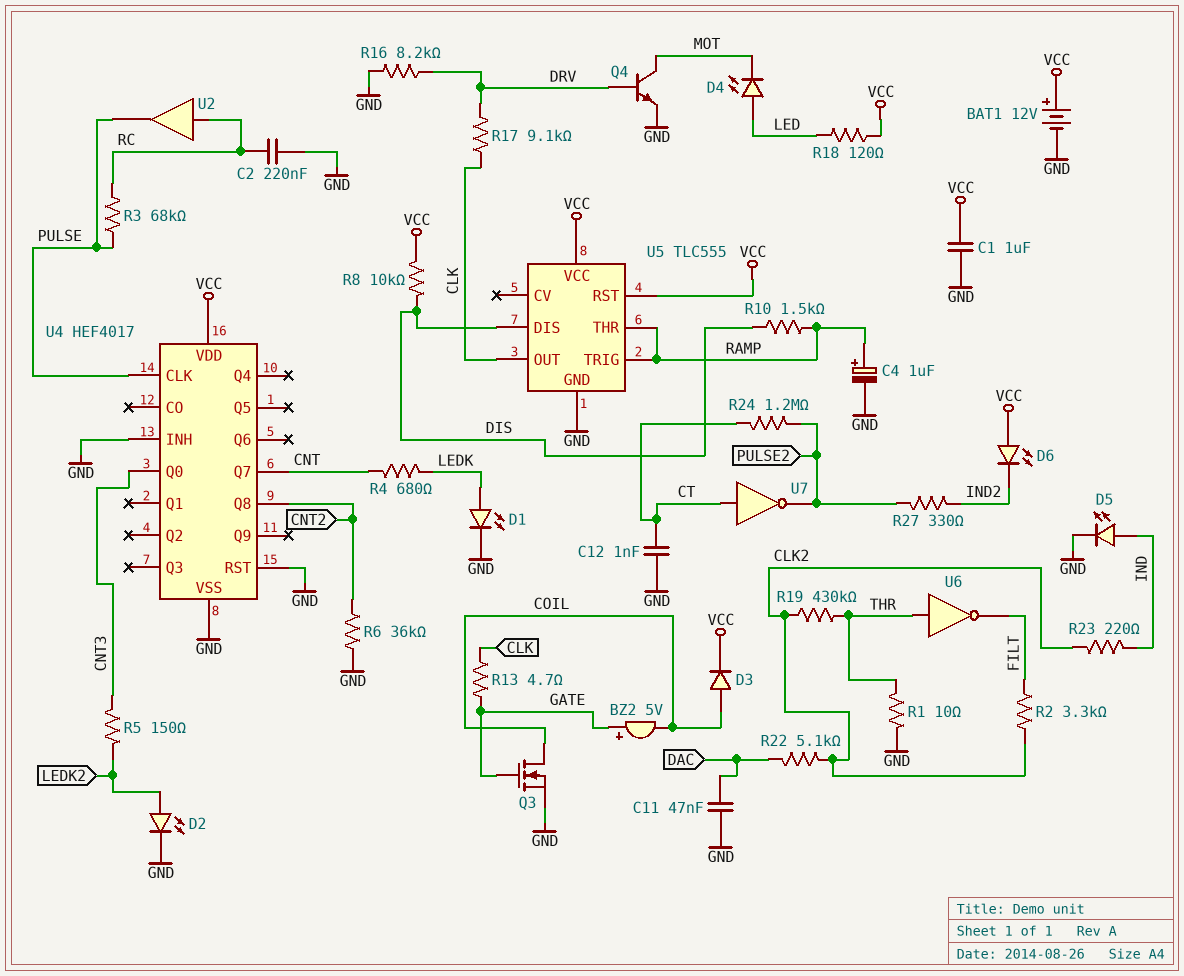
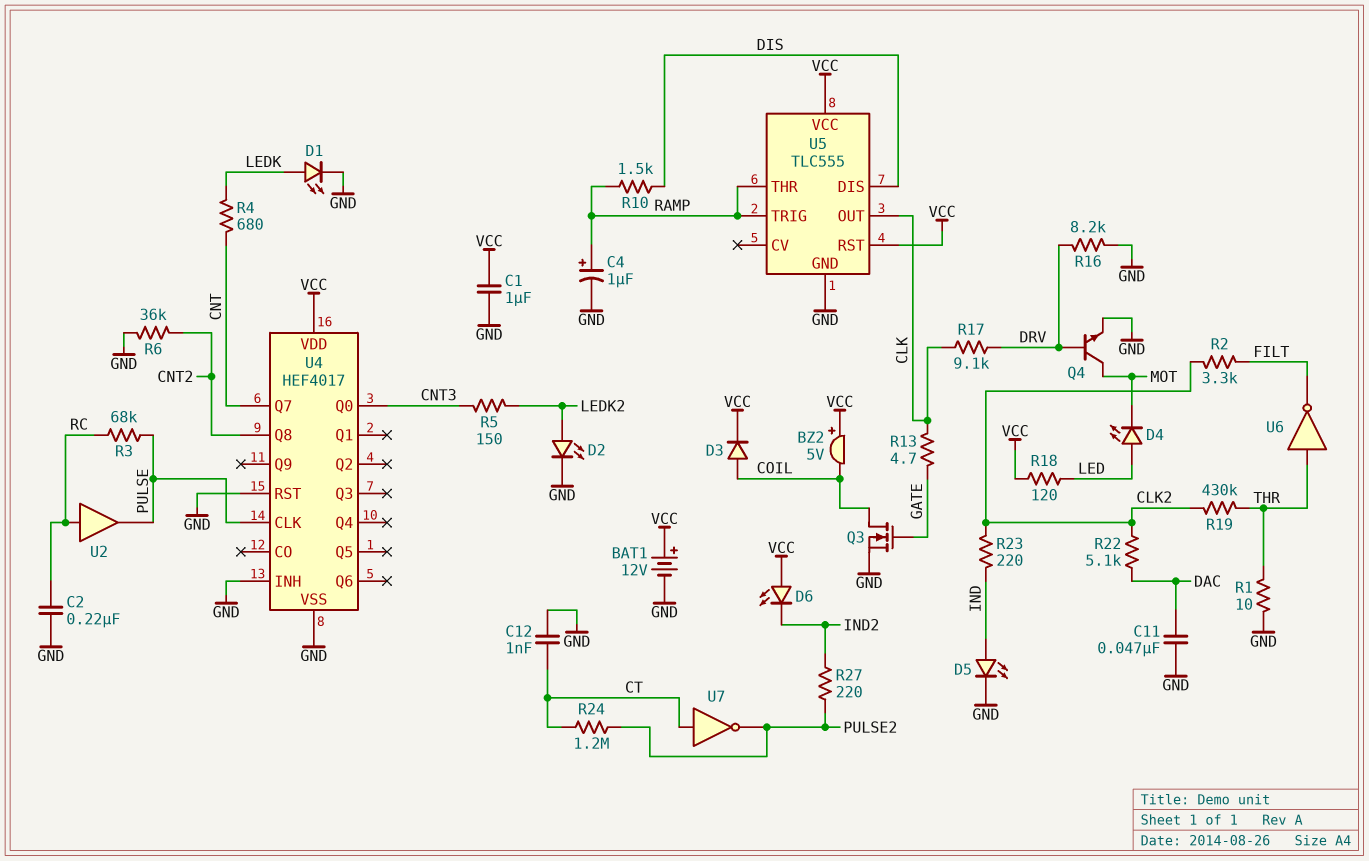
BZ2: buzzer 5V (plus GATE, minus COIL) -> buzzer 5V (plus VCC, minus COIL)
R8: 10k (DIS, VCC) -> none
R27: 330 (IND2, PULSE2) -> 220 (IND2, PULSE2)

